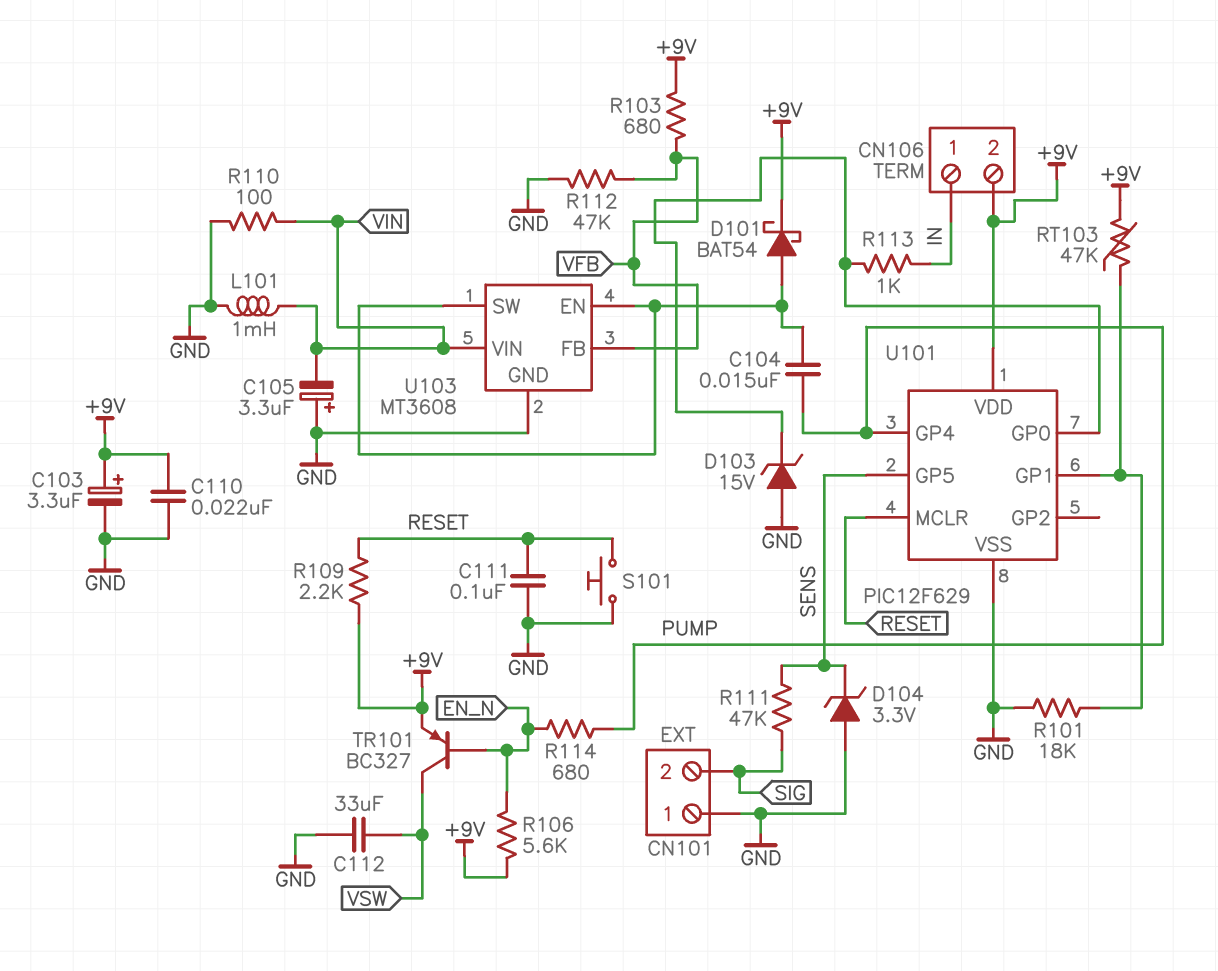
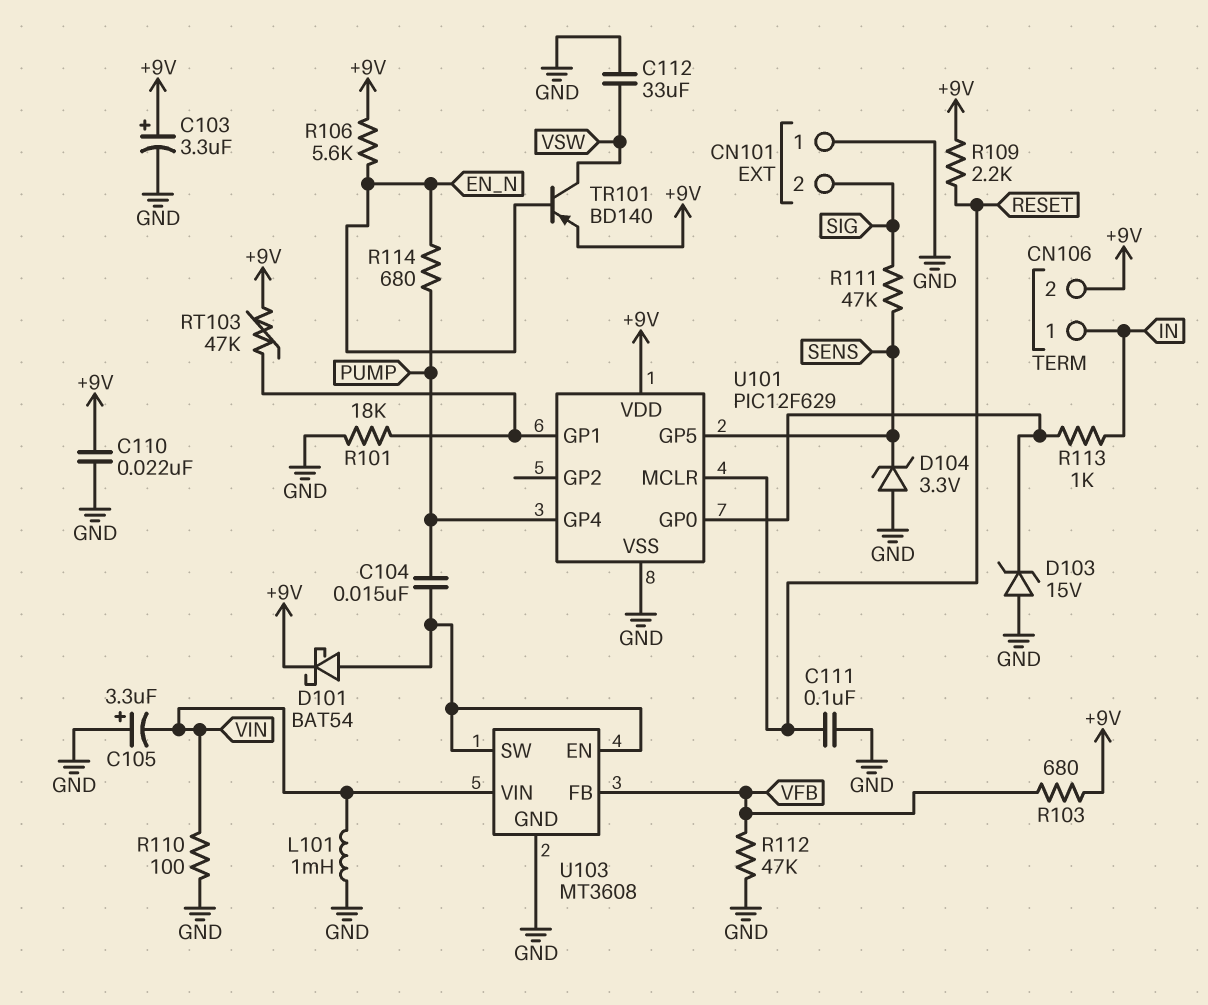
S101: button (GND, RESET) -> none
TR101: PNP BC327 (B EN_N, C VSW, E +9V) -> PNP BD140 (B EN_N, C VSW, E +9V)

